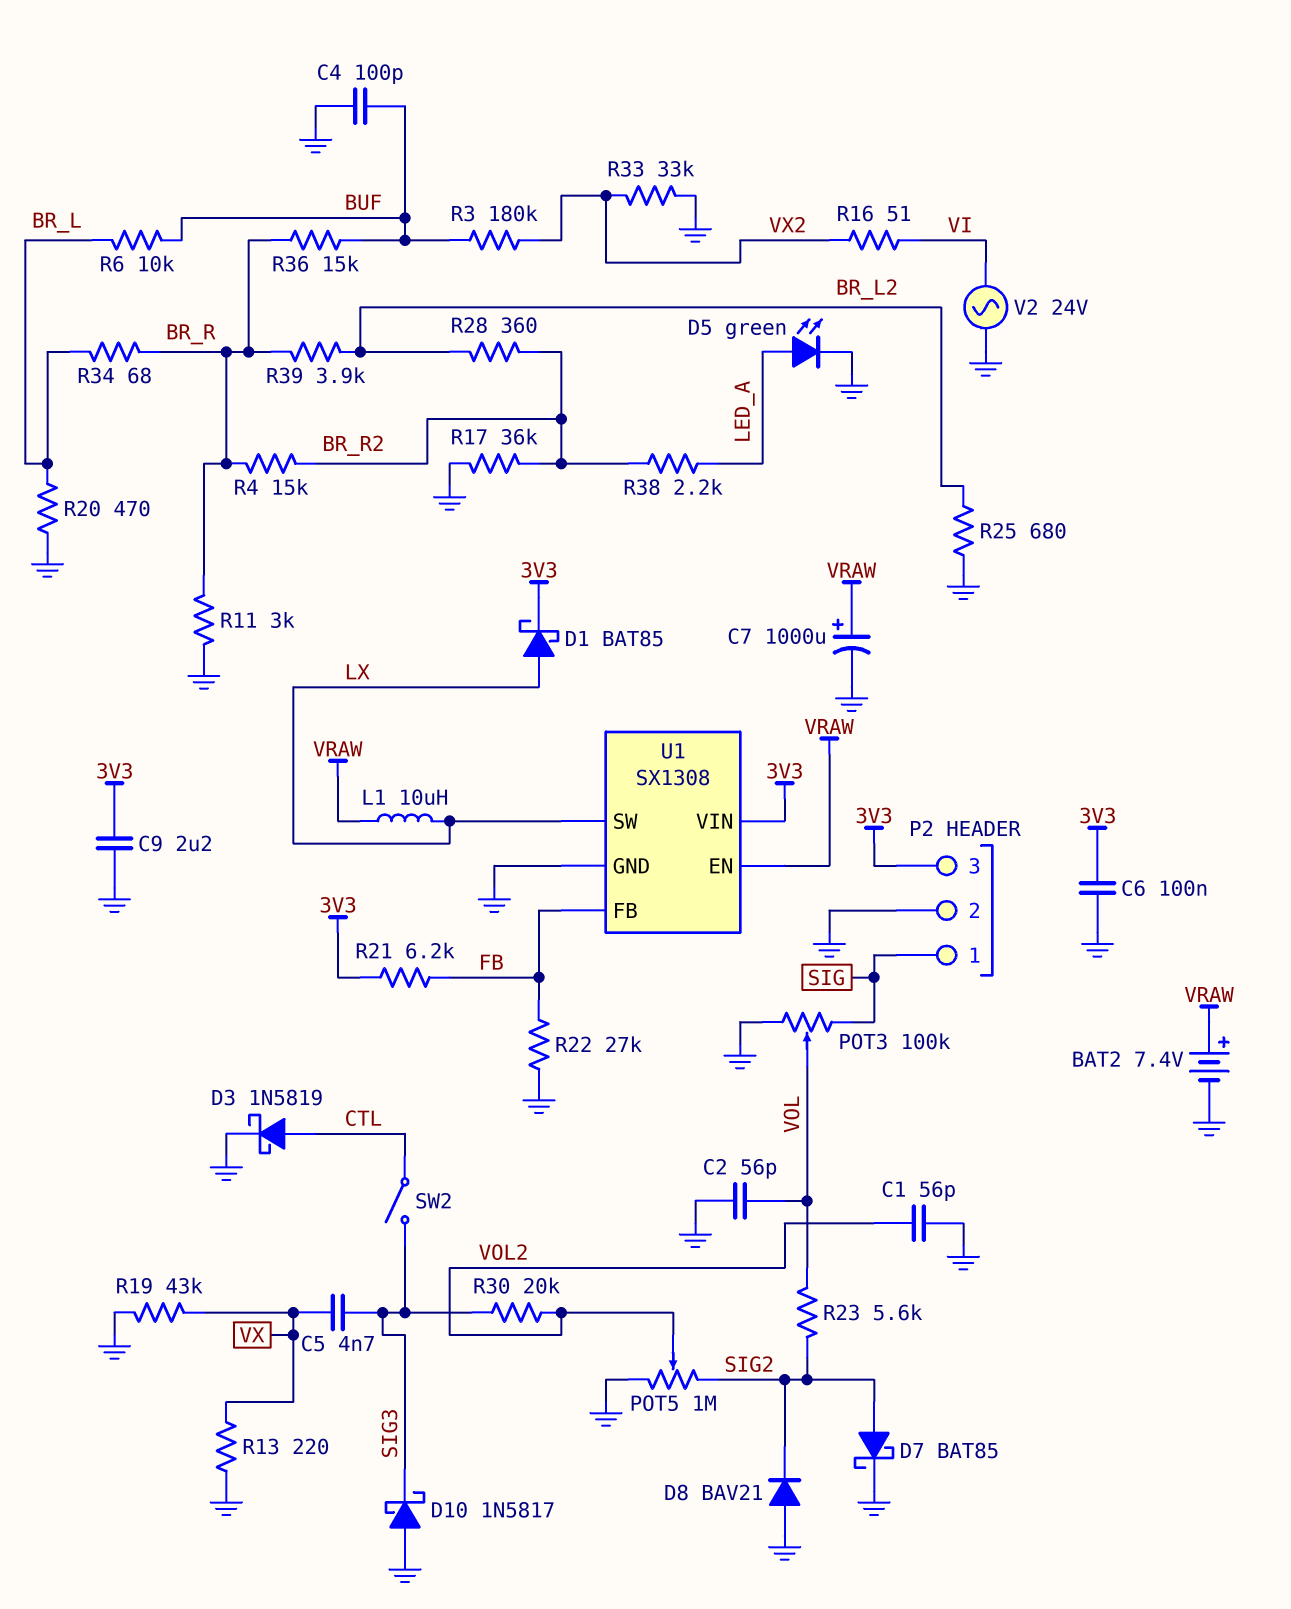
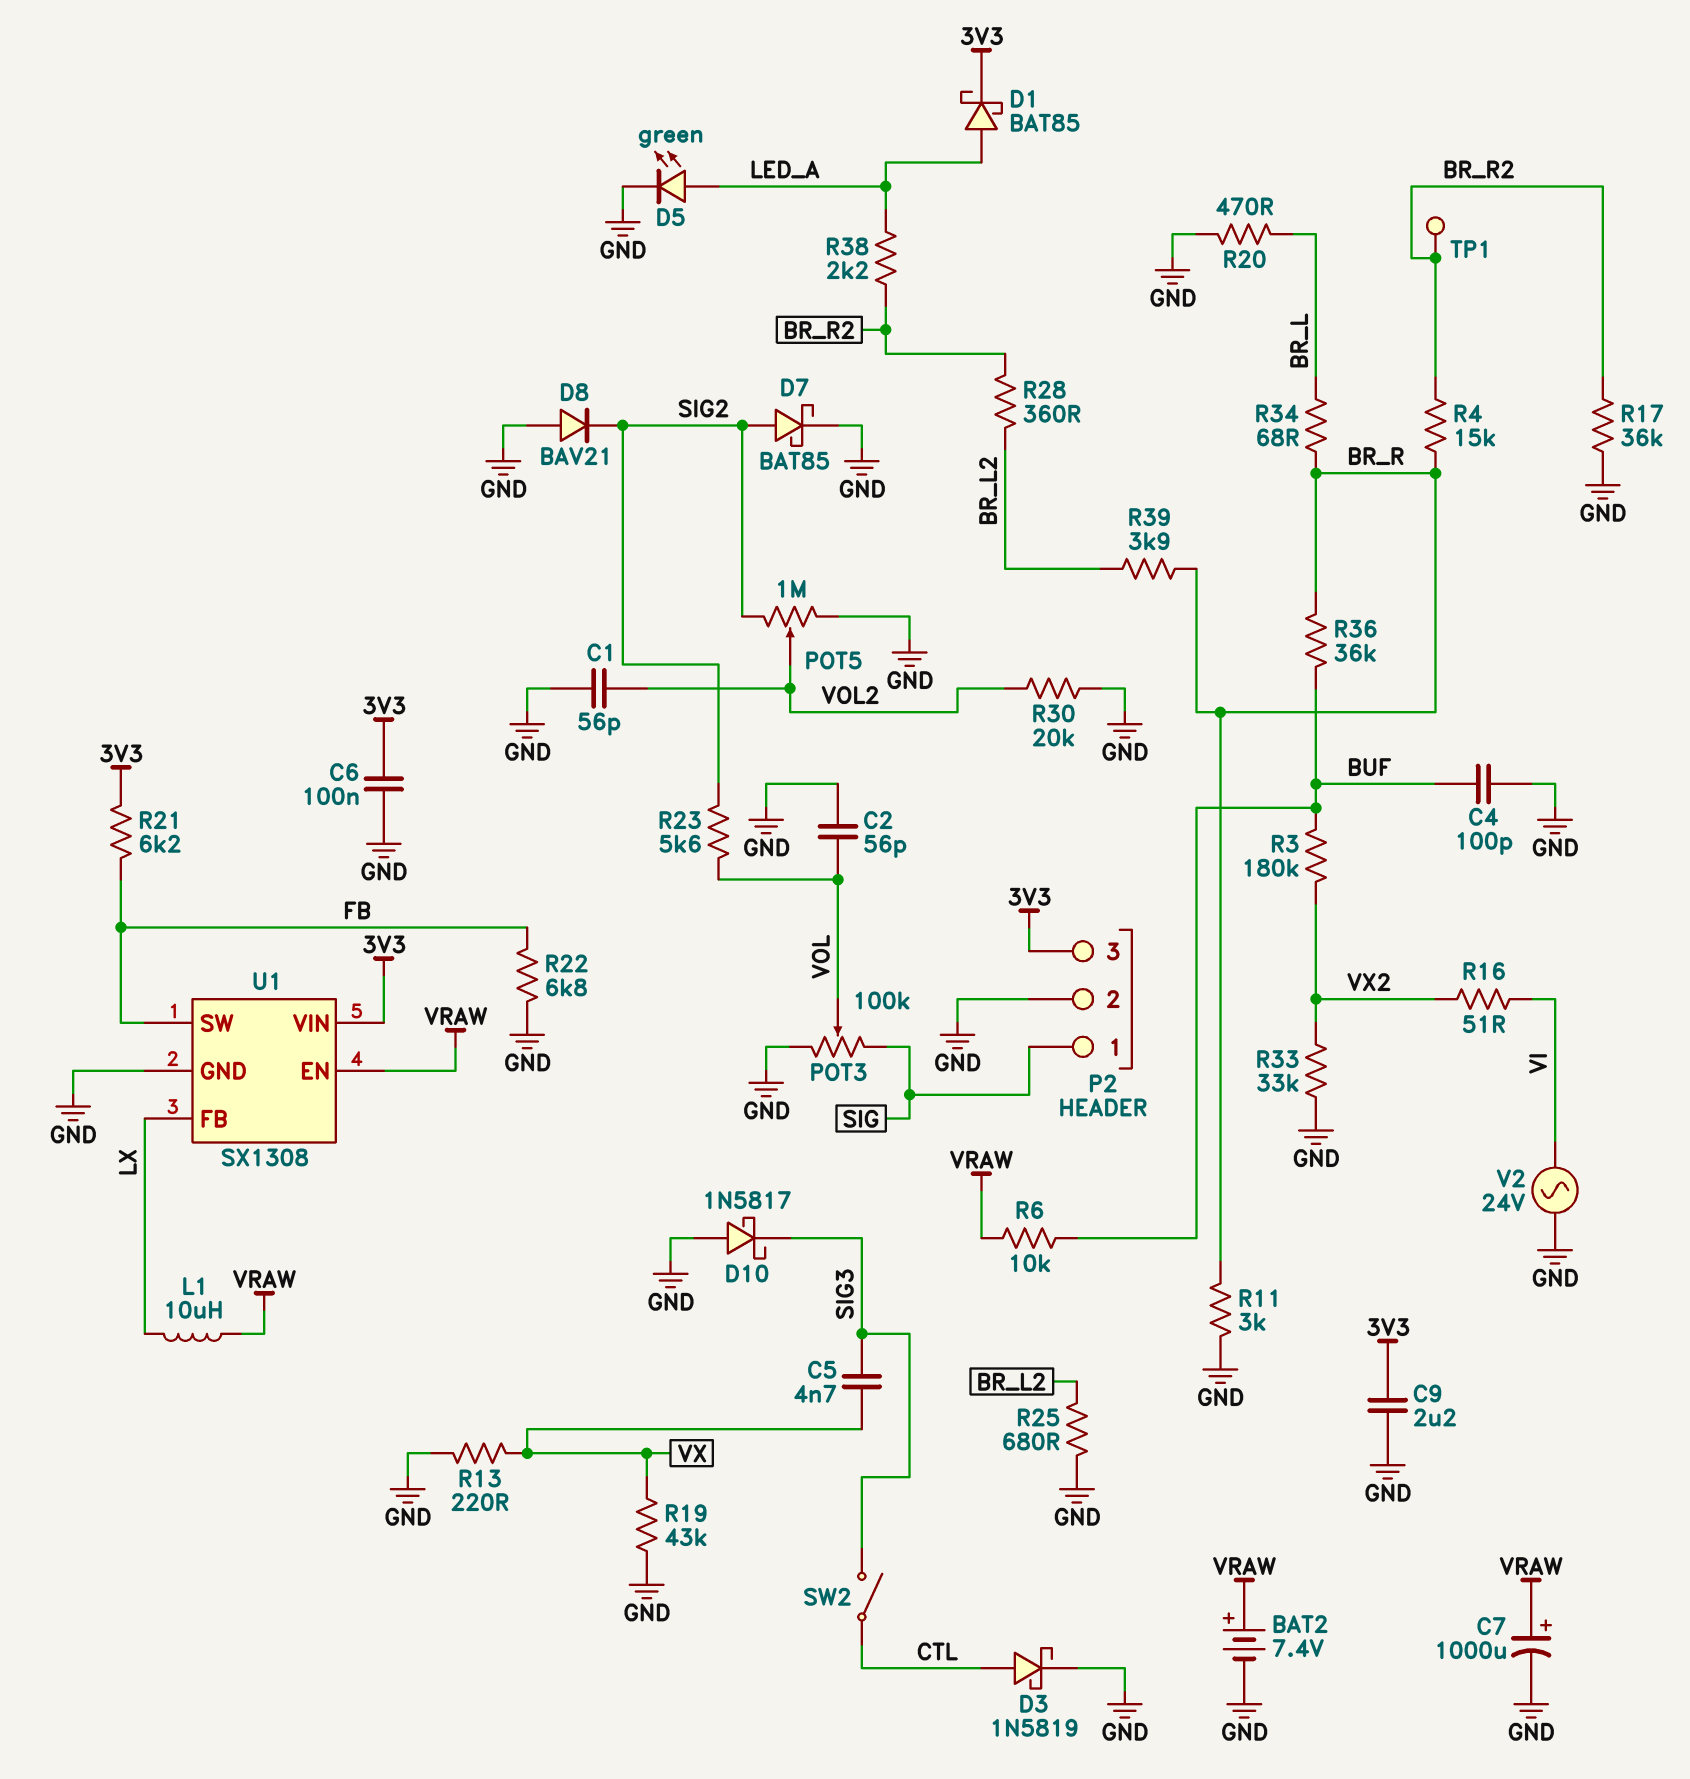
D1: schottky BAT85 (A LX, K 3V3) -> schottky BAT85 (A LED_A, K 3V3)
R6: 10k (BR_L, BUF) -> 10k (BUF, VRAW)
R22: 27k (FB, GND) -> 6.8k (FB, GND)
R30: 20k (SIG3, VOL2) -> 20k (GND, VOL2)
R36: 15k (BR_R, BUF) -> 36k (BR_R, BUF)
TP1: none -> test point (BR_R2)
U1 pin FB: FB -> LX
U1 pin SW: LX -> FB

